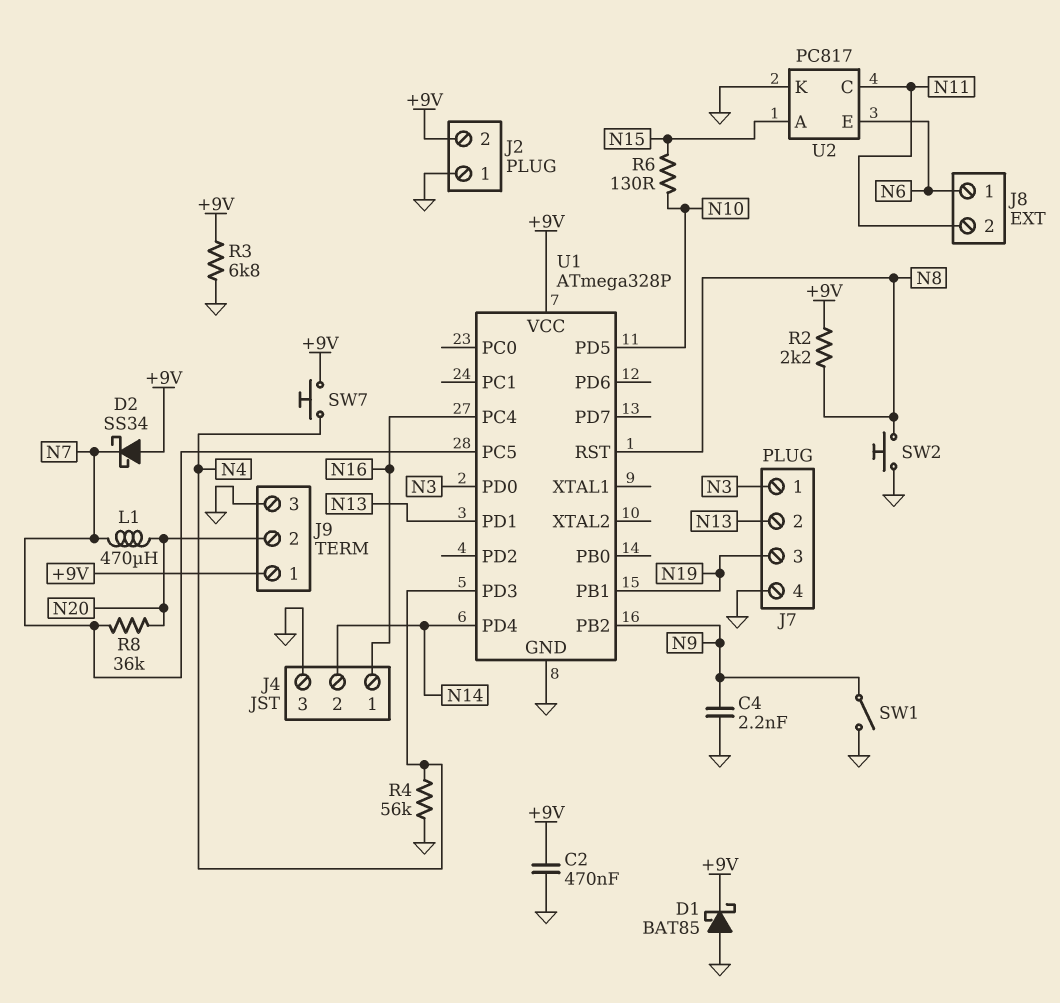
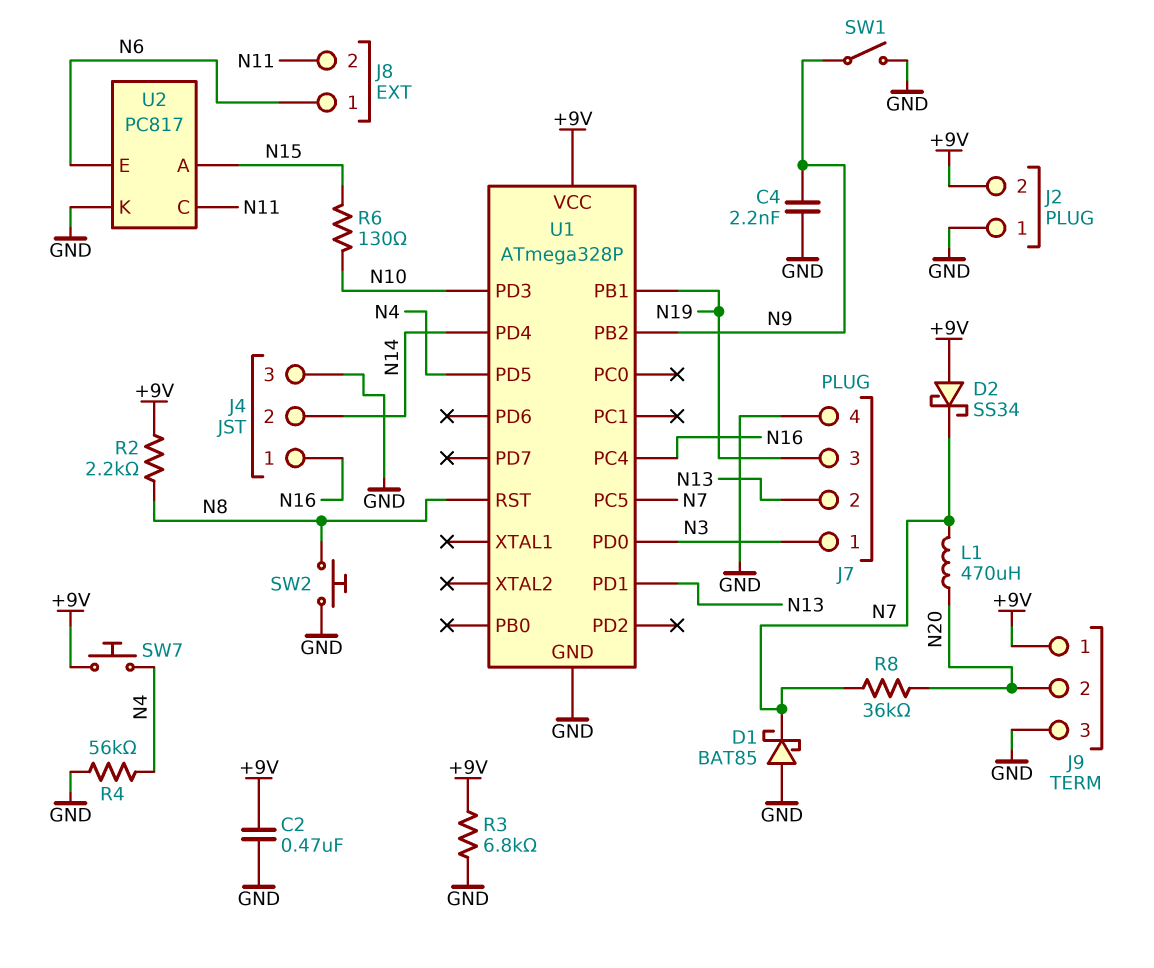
D1: schottky BAT85 (A GND, K +9V) -> schottky BAT85 (A GND, K N7)
U1 pin PD3: N4 -> N10
U1 pin PD5: N10 -> N4

